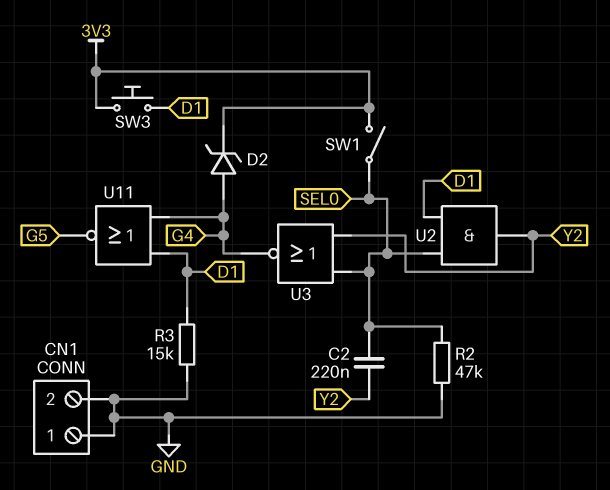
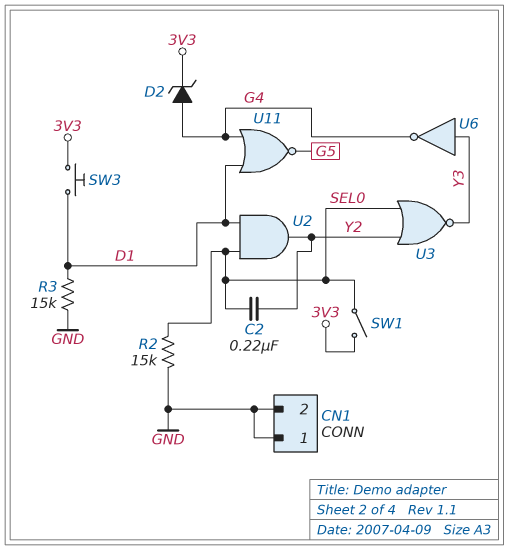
R2: 47k (GND, SEL0) -> 15k (GND, SEL0)
U3: NOR (in SEL0, in Y2, out G4) -> NOR (in SEL0, in Y2, out Y3)
U6: none -> NOT (in Y3, out G4)

